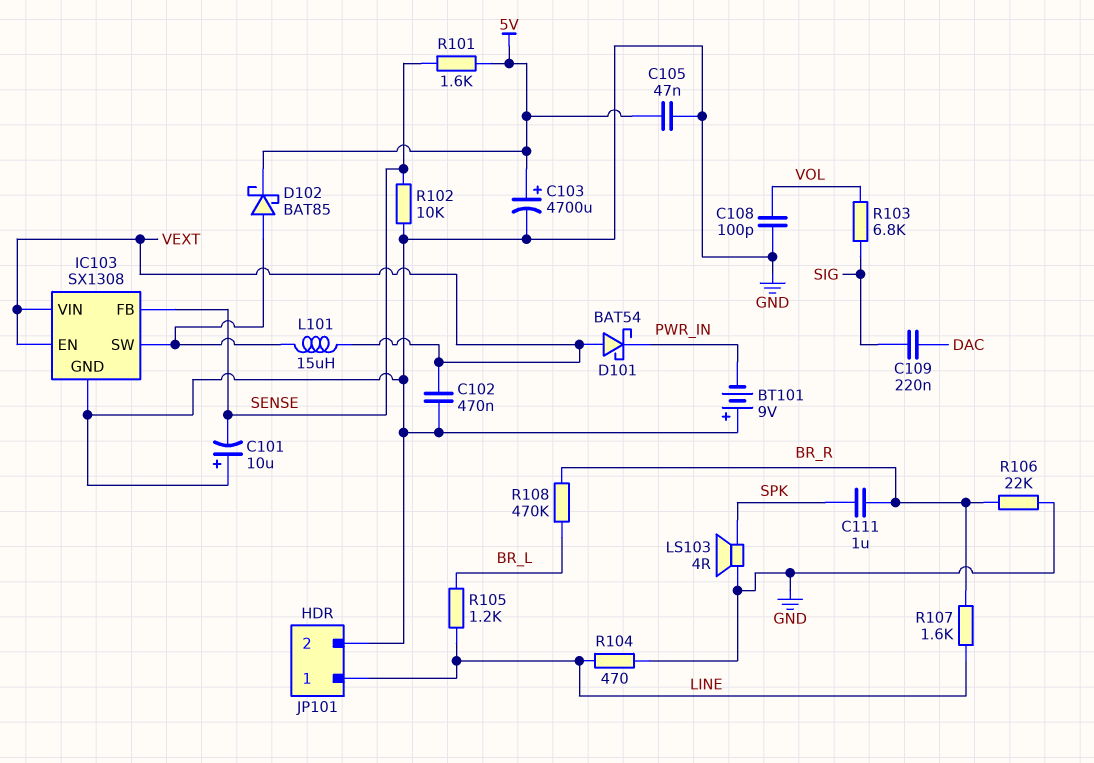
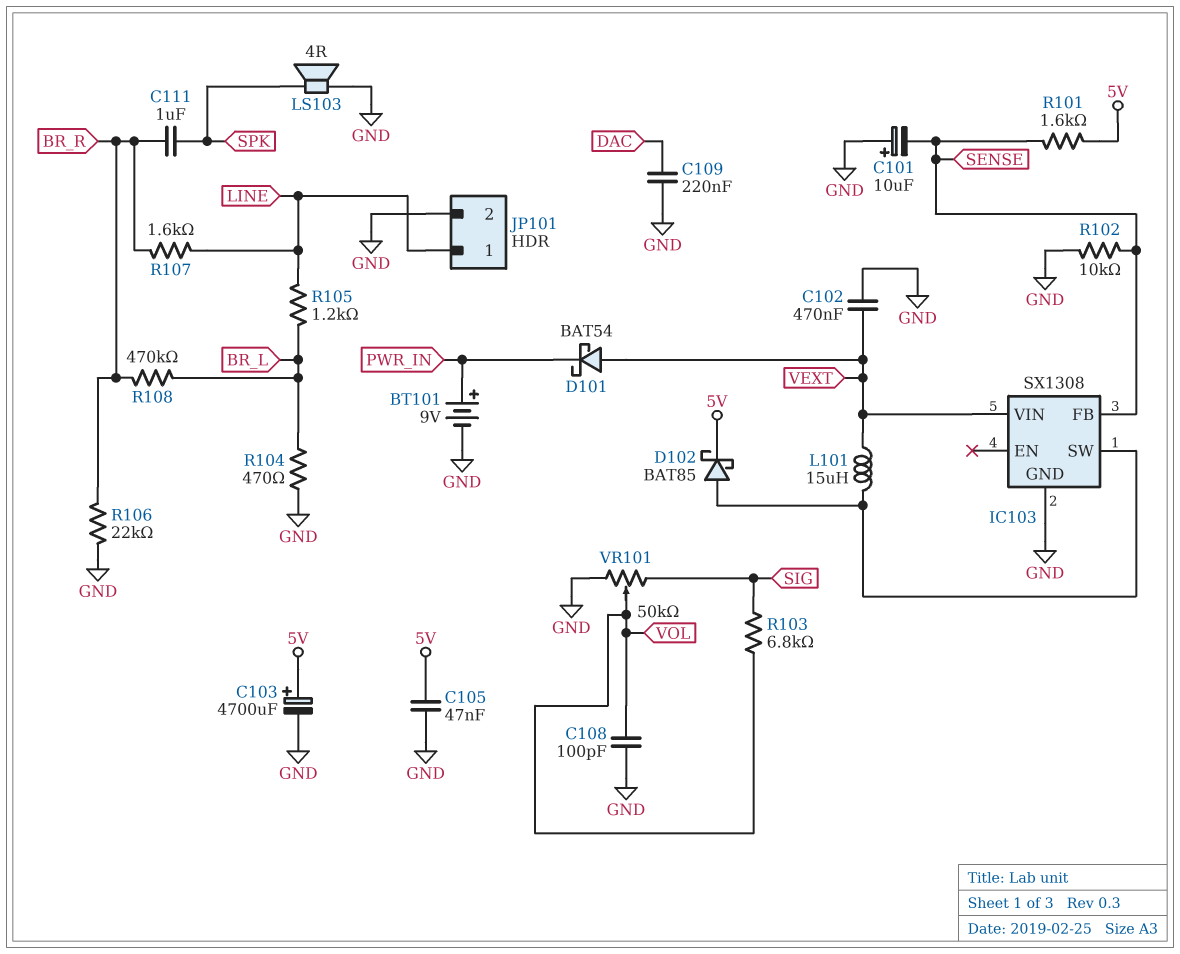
BT101: 9V (plus GND, minus PWR_IN) -> 9V (plus PWR_IN, minus GND)
C109: 220nF (DAC, SIG) -> 220nF (DAC, GND)
IC103 pin EN: VEXT -> none
R104: 470 (GND, LINE) -> 470 (BR_L, GND)
VR101: none -> 50k (GND, SIG, wiper VOL)

